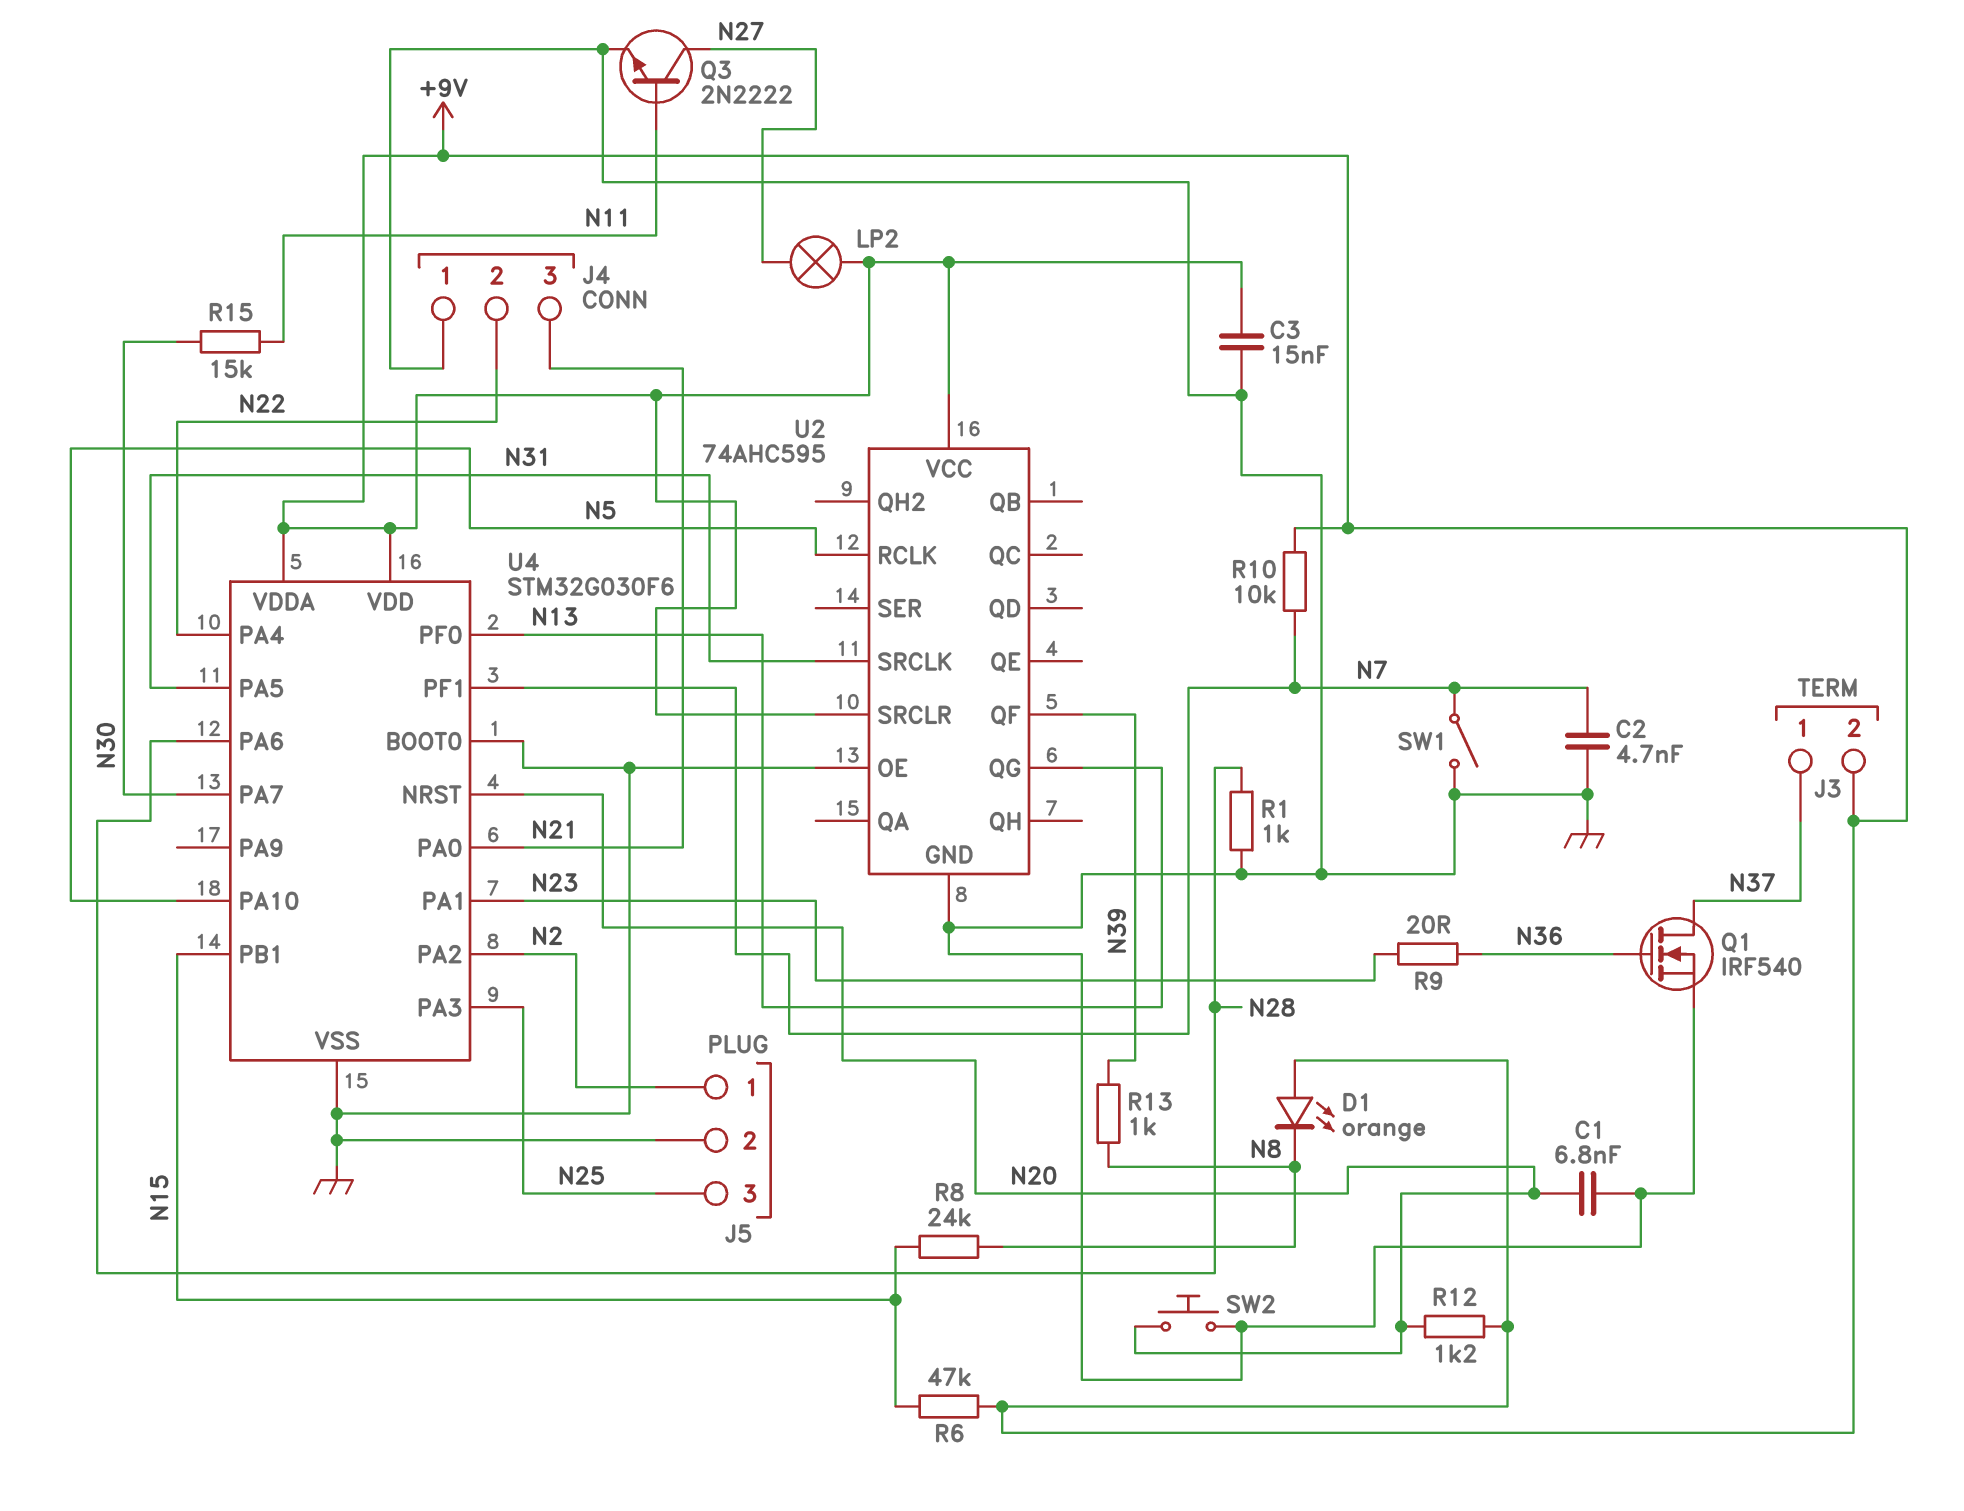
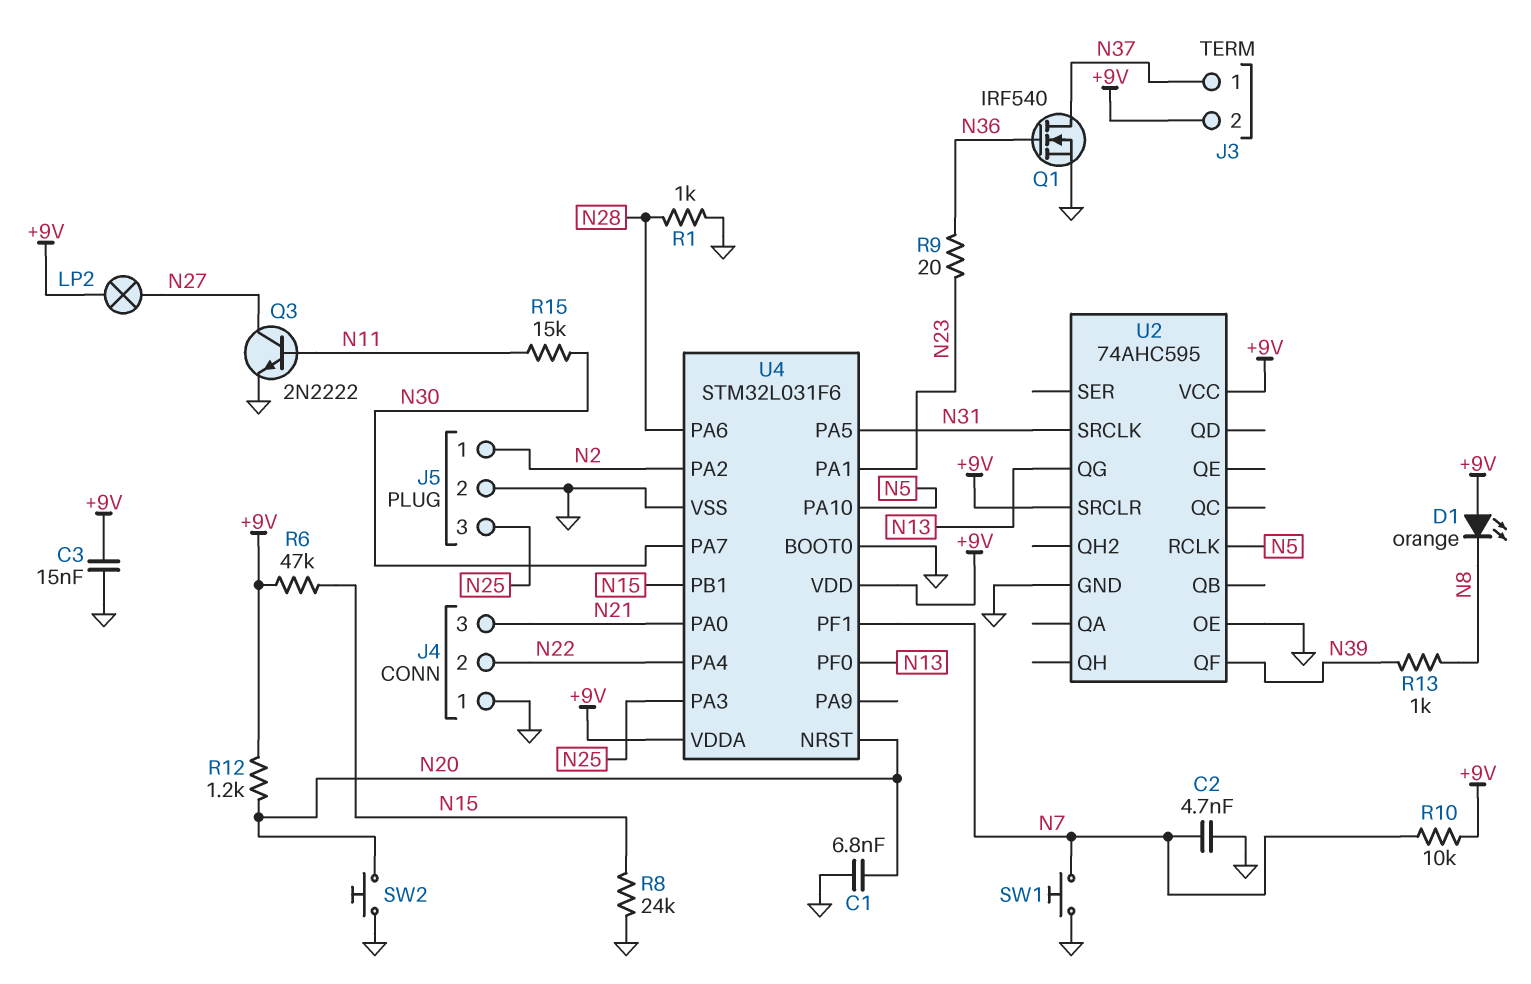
R8: 24k (N8, N15) -> 24k (GND, N15)
SW1: switch (GND, N7) -> button (GND, N7)
U4: STM32G030F6 -> STM32L031F6

